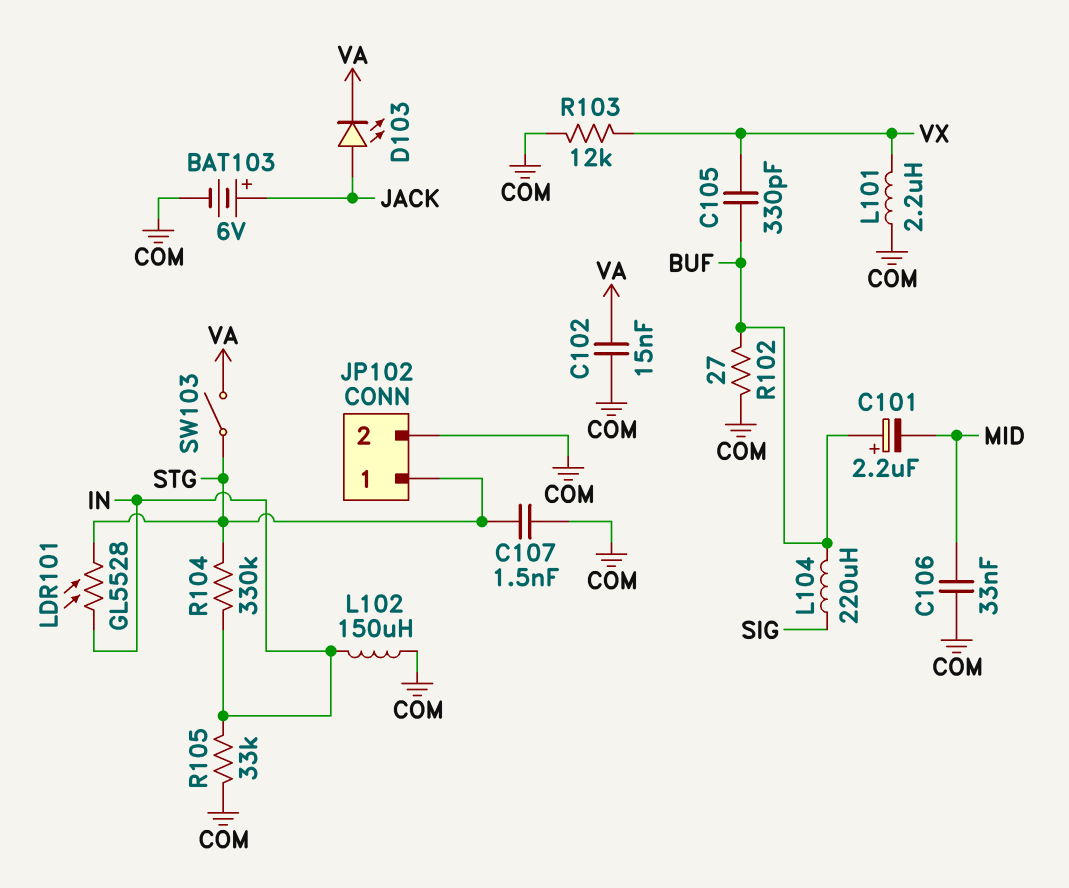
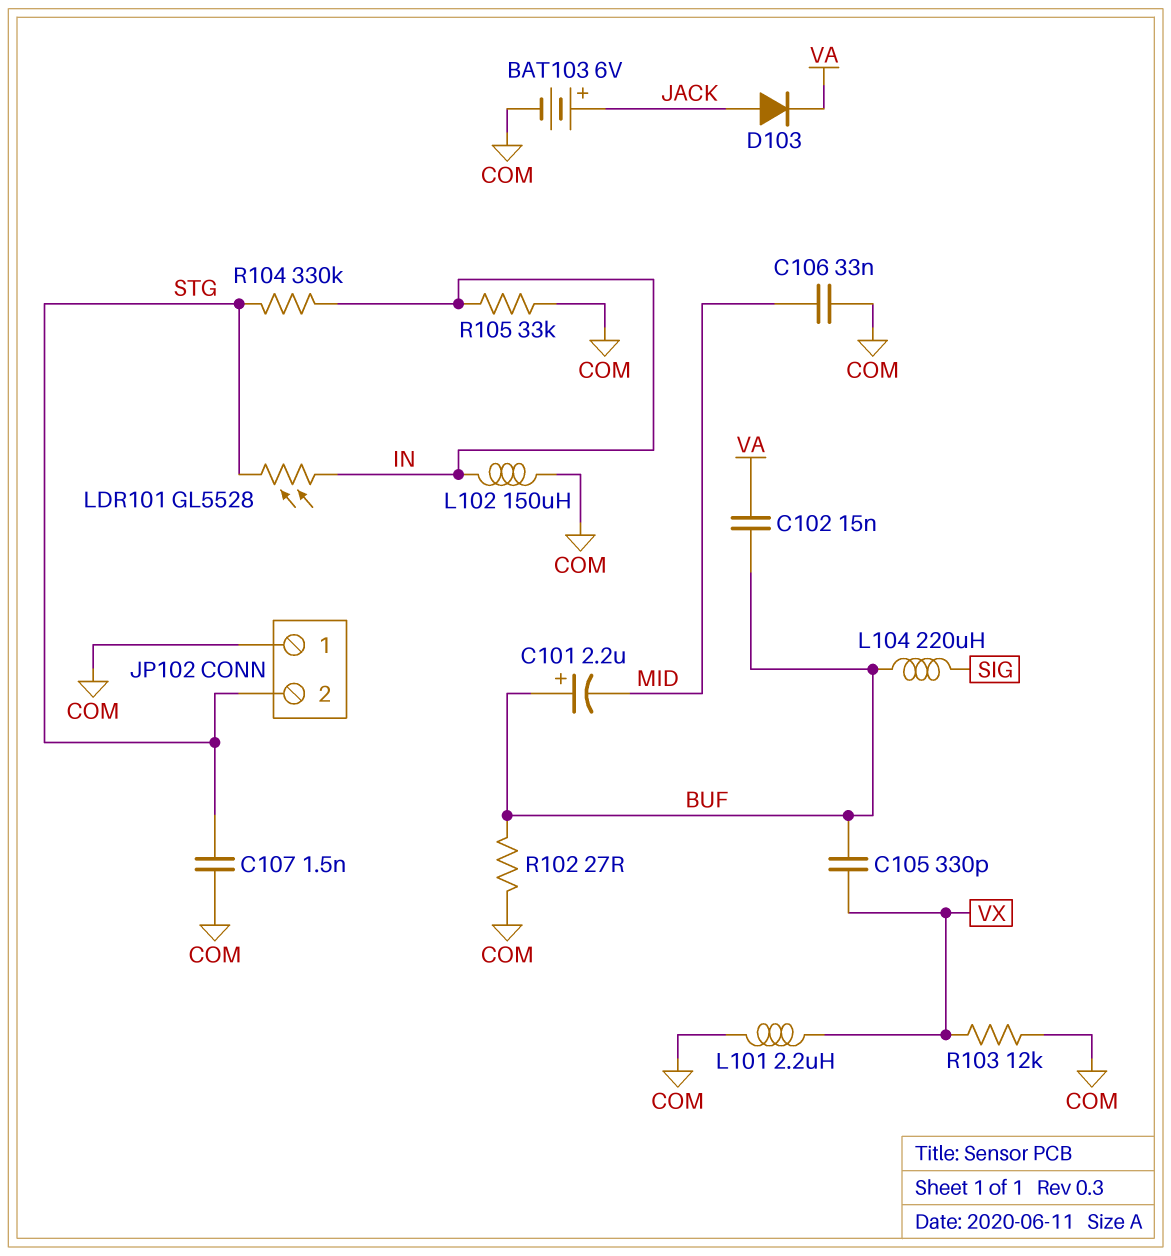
C102: 15nF (COM, VA) -> 15nF (BUF, VA)
D103: LED (A JACK, K VA) -> diode (A JACK, K VA)
JP102 pin 1: STG -> COM
JP102 pin 2: COM -> STG
SW103: switch (STG, VA) -> none

